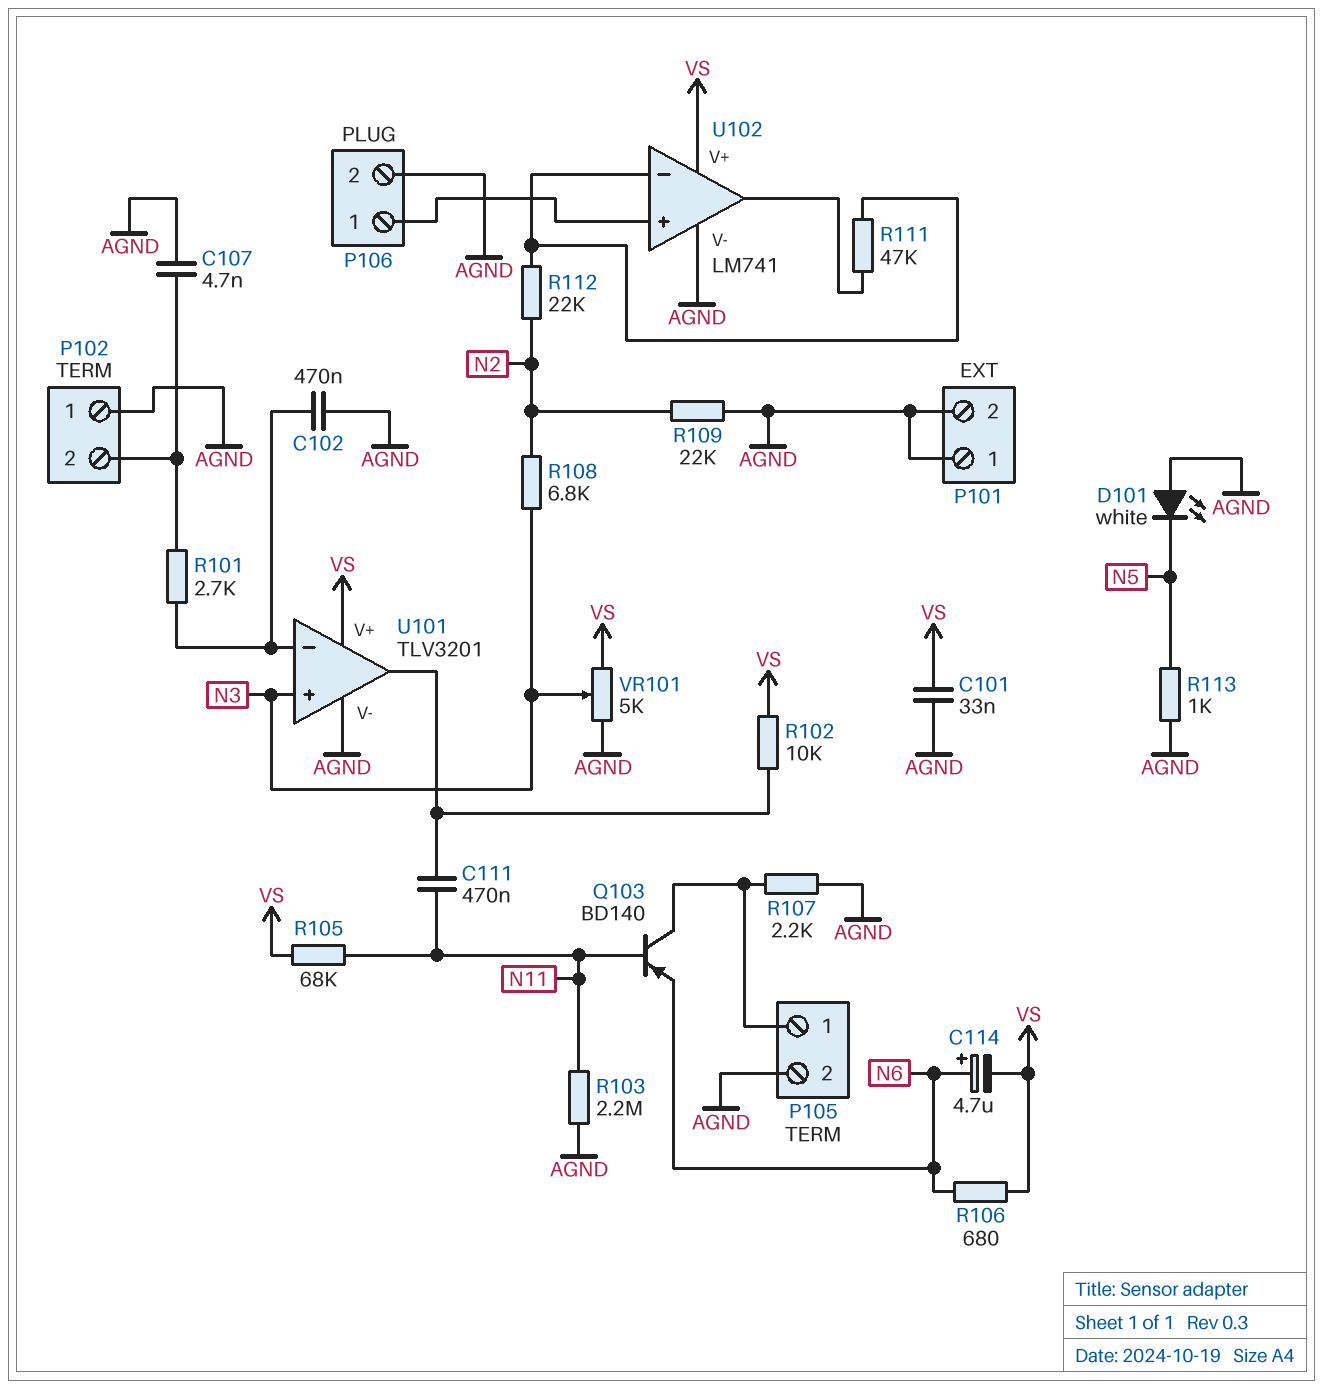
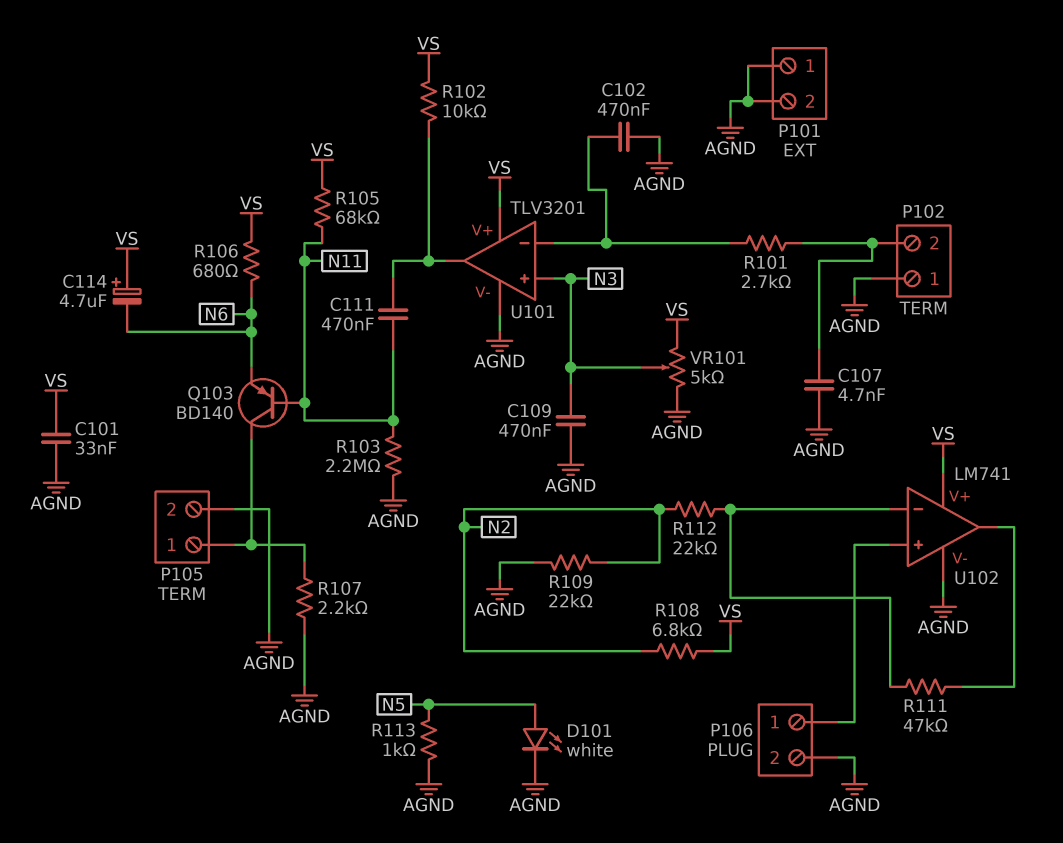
C109: none -> 470nF (AGND, N3)
C114: 4.7uF (plus N6, minus VS) -> 4.7uF (plus VS, minus N6)
D101: LED white (A AGND, K N5) -> LED white (A N5, K AGND)
R108: 6.8k (N2, N3) -> 6.8k (N2, VS)

